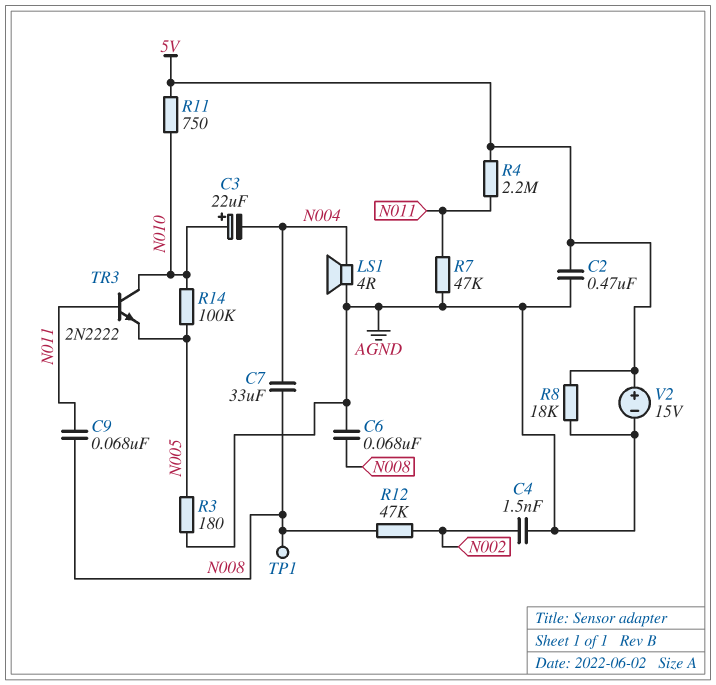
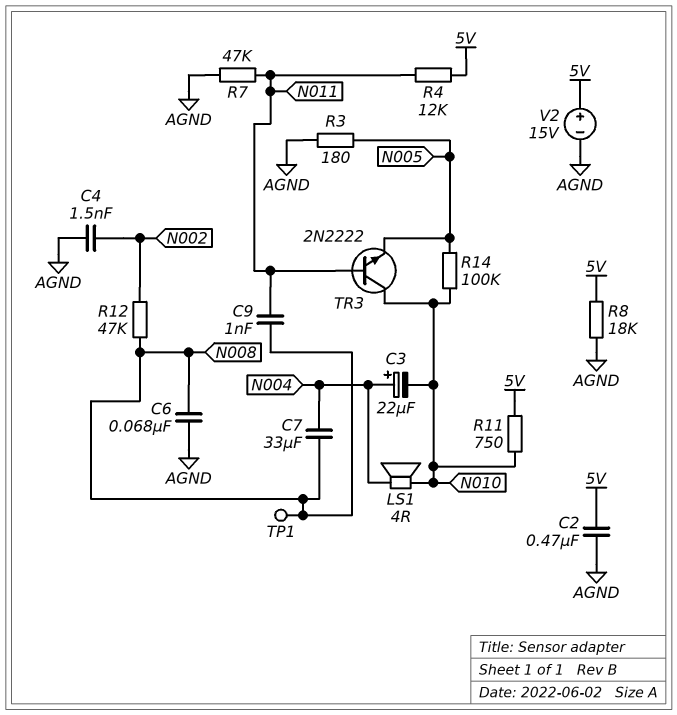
C3: 22uF (plus N010, minus N004) -> 22uF (plus N004, minus N010)
C9: 68nF (N008, N011) -> 1nF (N008, N011)
LS1: speaker 4R (AGND, N004) -> speaker 4R (N004, N010)
R4: 2.2M (5V, N011) -> 12k (5V, N011)

